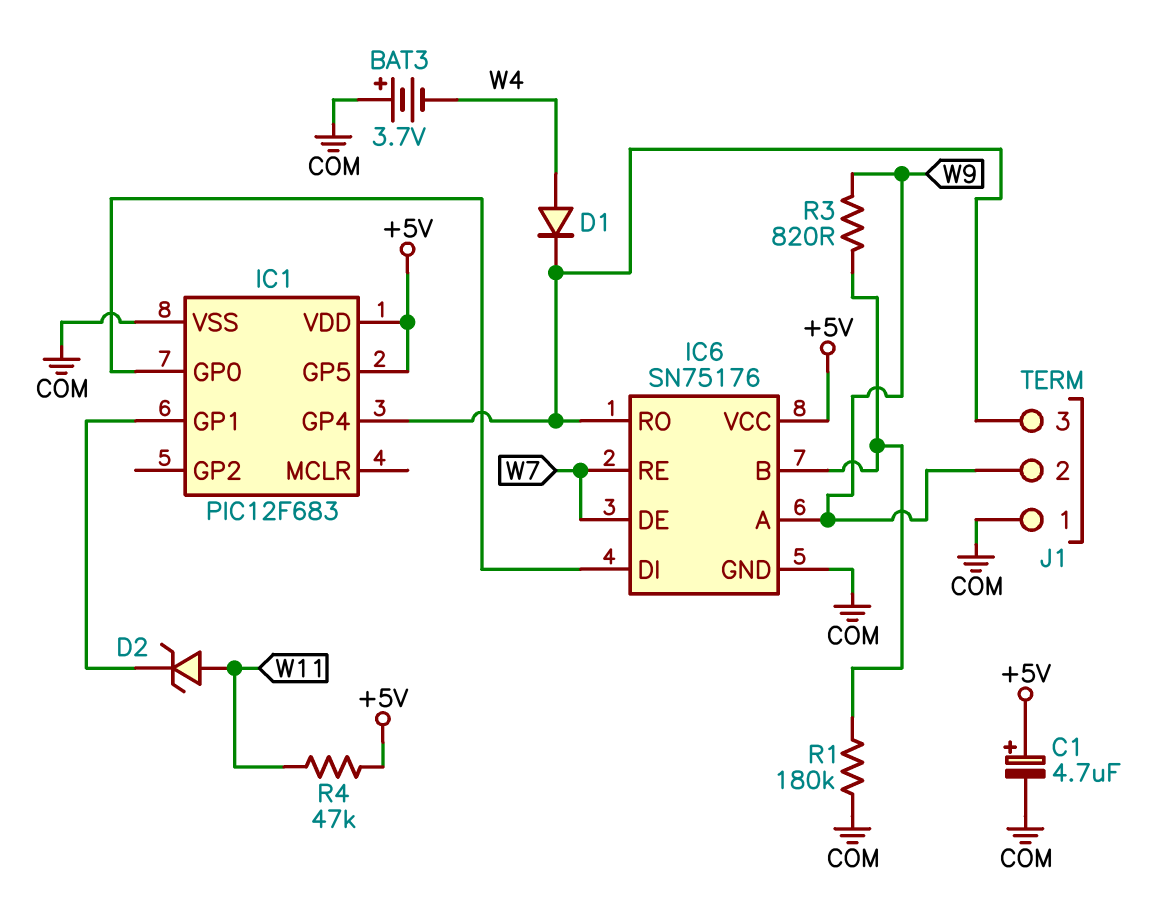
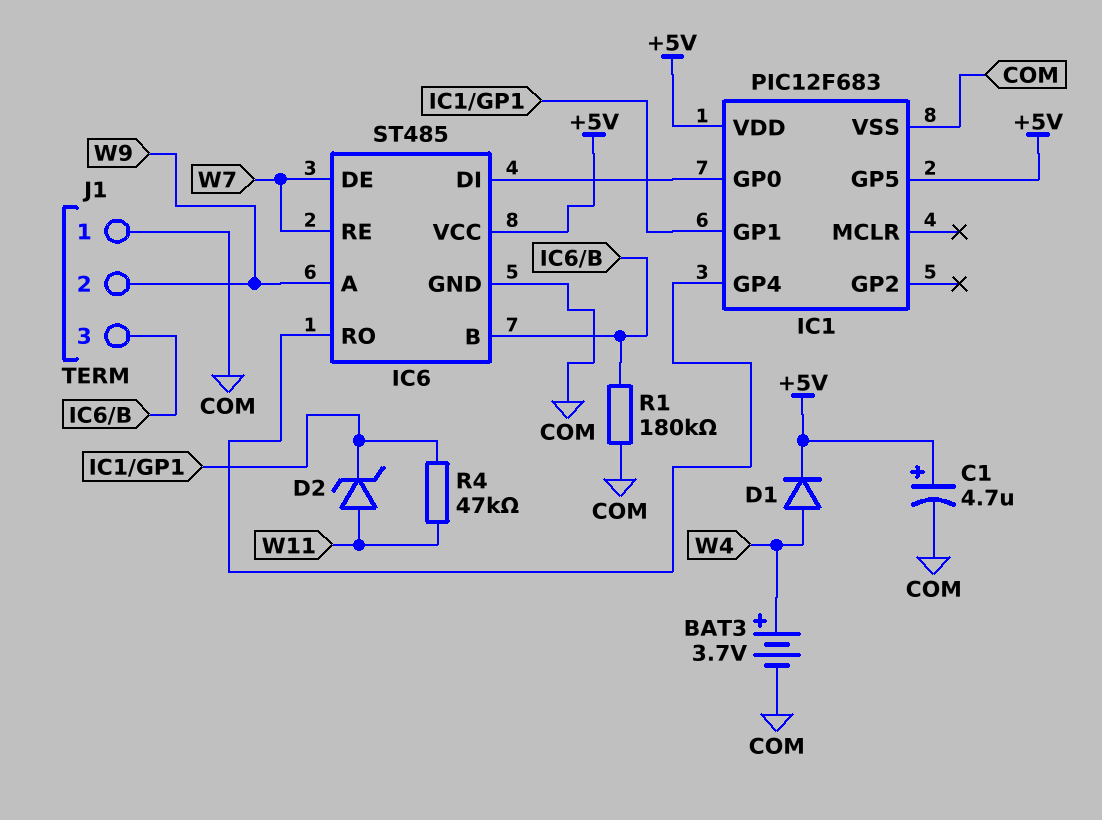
BAT3: 3.7V (plus COM, minus W4) -> 3.7V (plus W4, minus COM)
D1: diode (A W4, K IC1/GP4) -> diode (A W4, K +5V)
IC6: SN75176 -> ST485
J1 pin 3: IC1/GP4 -> IC6/B
R3: 820 (IC6/B, W9) -> none
R4: 47k (+5V, W11) -> 47k (IC1/GP1, W11)

